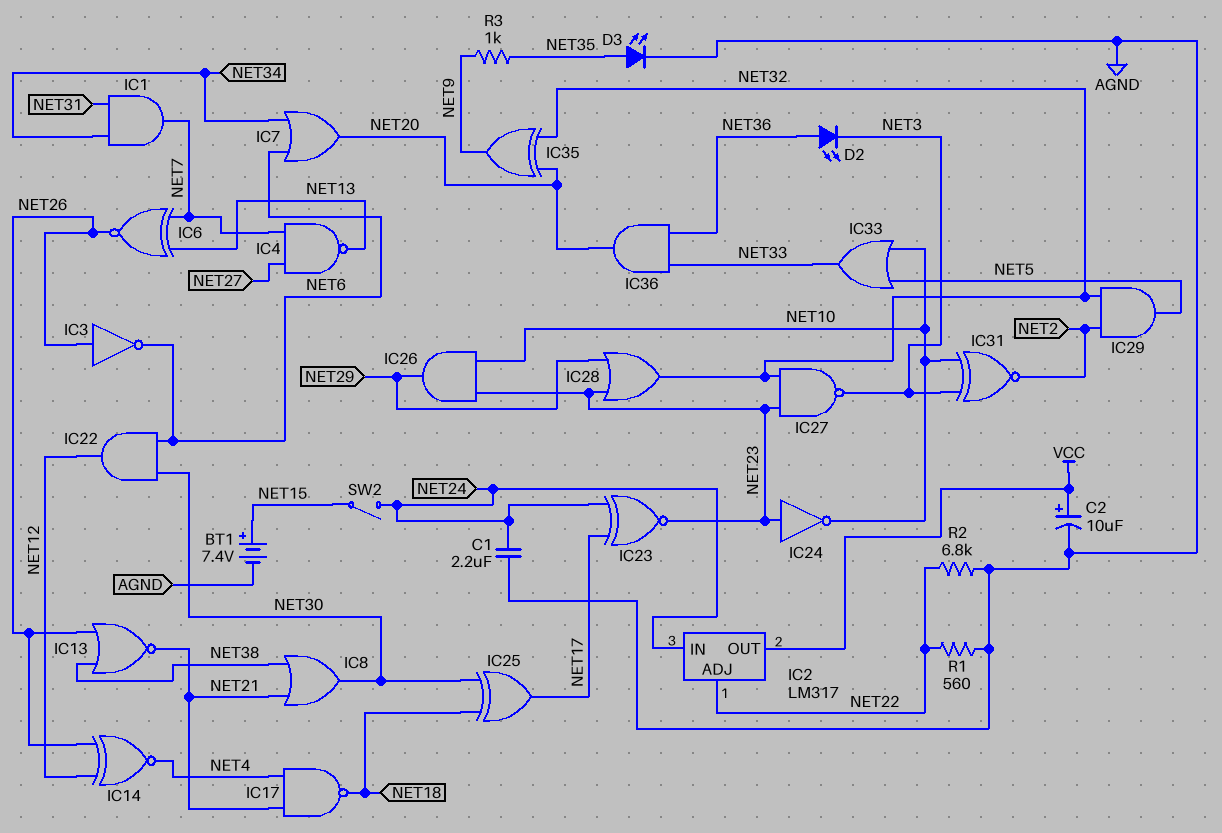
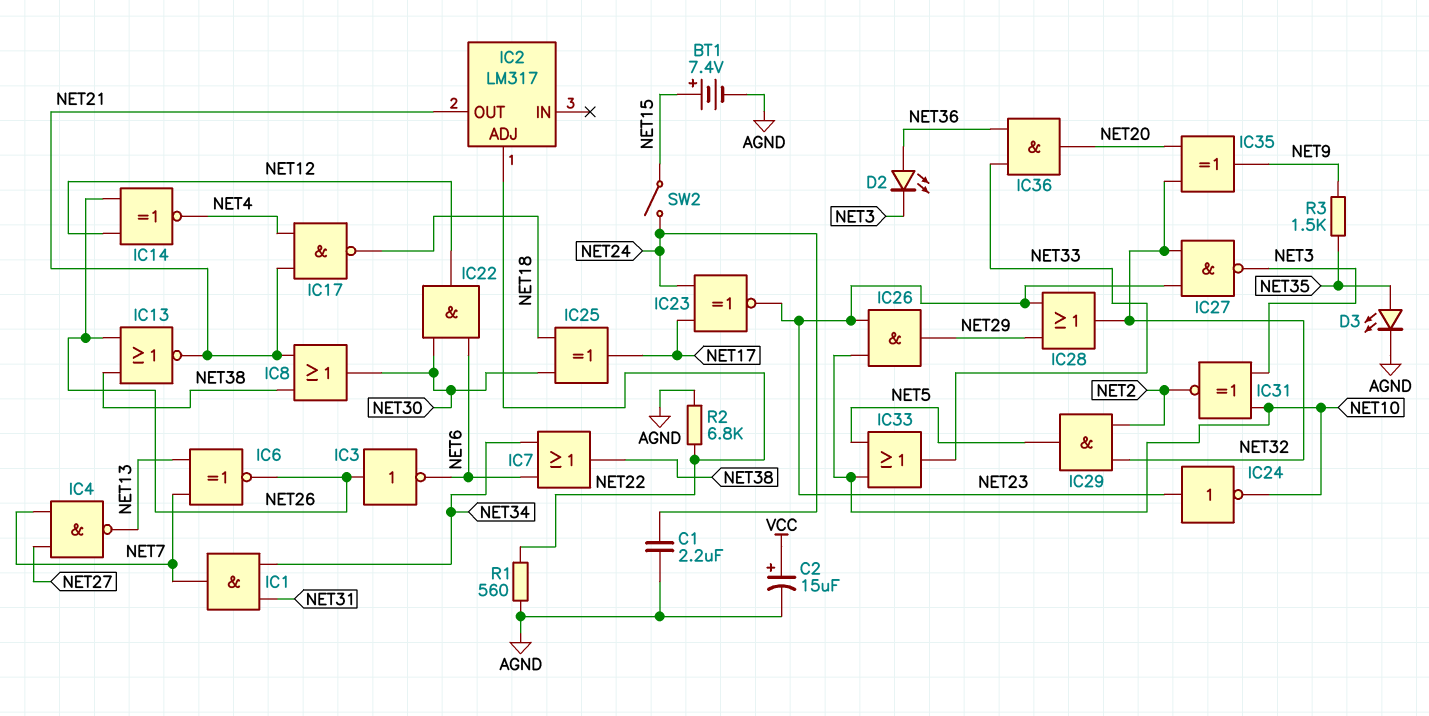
C2: 10uF (plus VCC, minus AGND) -> 15uF (plus VCC, minus AGND)
IC2 pin IN: NET24 -> none
IC2 pin OUT: VCC -> NET21
IC7: OR (in NET6, in NET34, out NET20) -> OR (in NET6, in NET34, out NET38)
R3: 1k (NET9, NET35) -> 1.5k (NET9, NET35)

